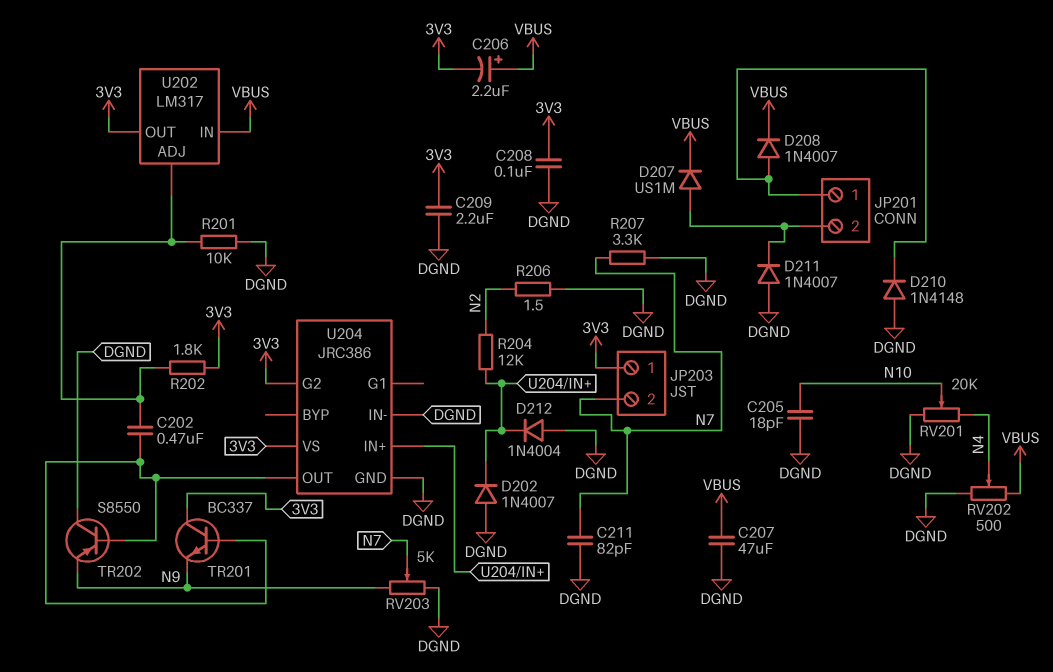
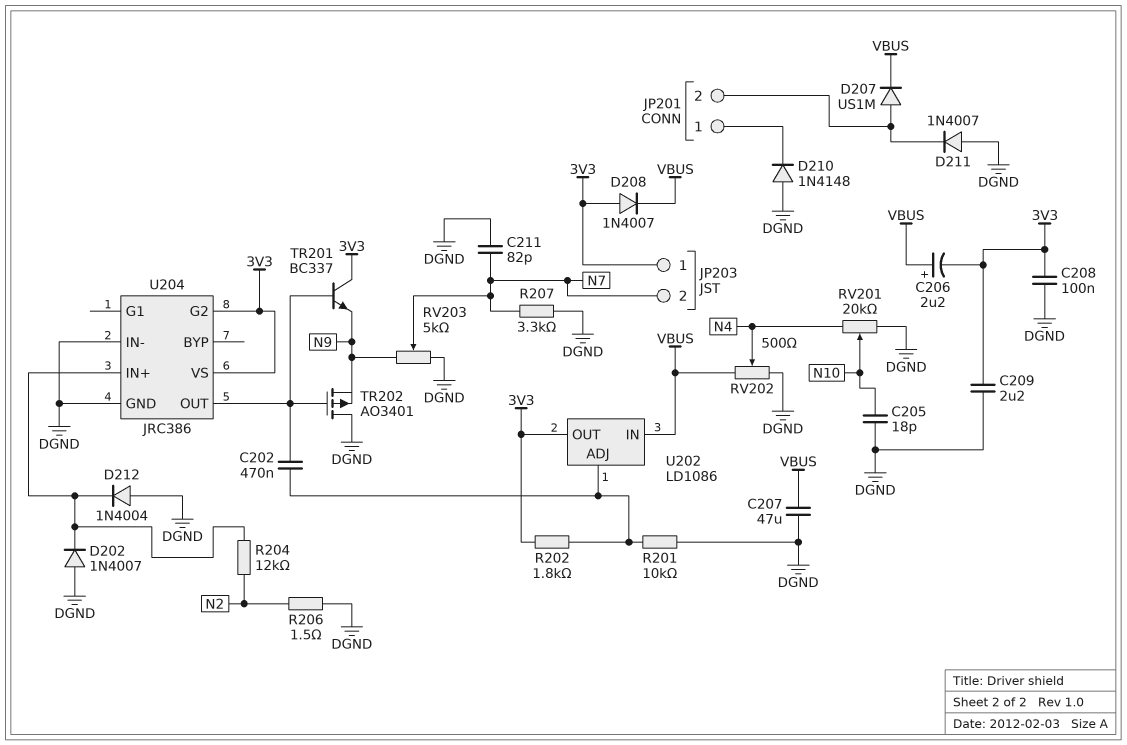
D208: diode 1N4007 (A JP201/1, K VBUS) -> diode 1N4007 (A 3V3, K VBUS)
TR202: PNP S8550 (B U204/OUT, C DGND, E N9) -> PMOS AO3401 (G U204/OUT, D DGND, S N9)
U202: LM317 -> LD1086

